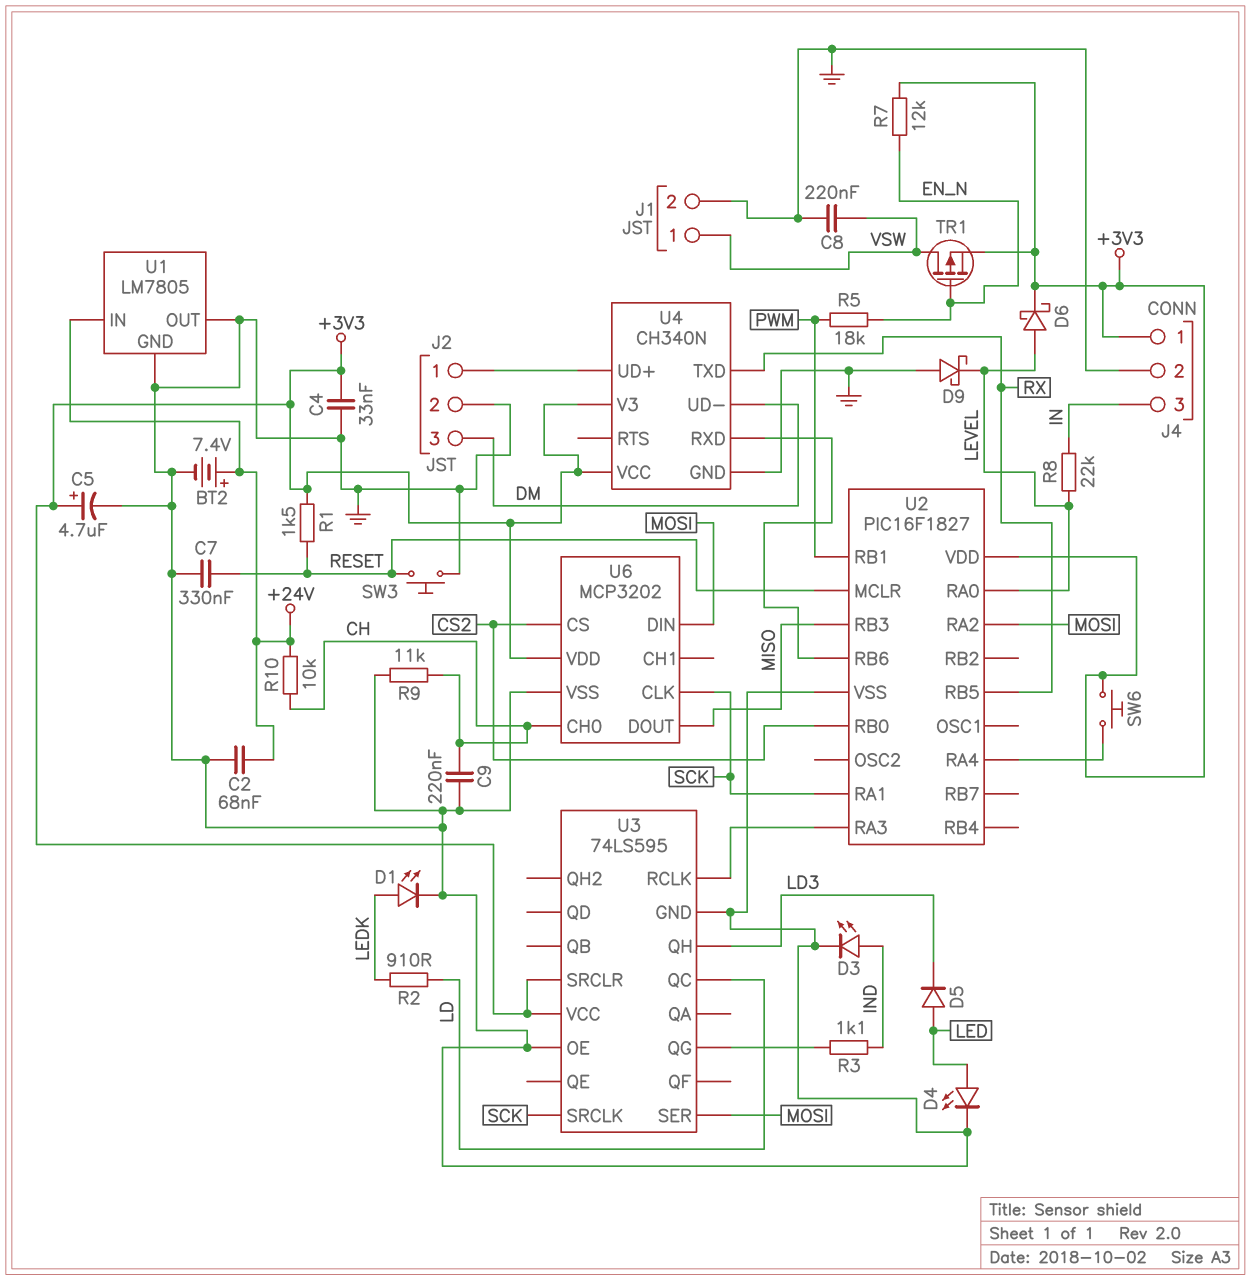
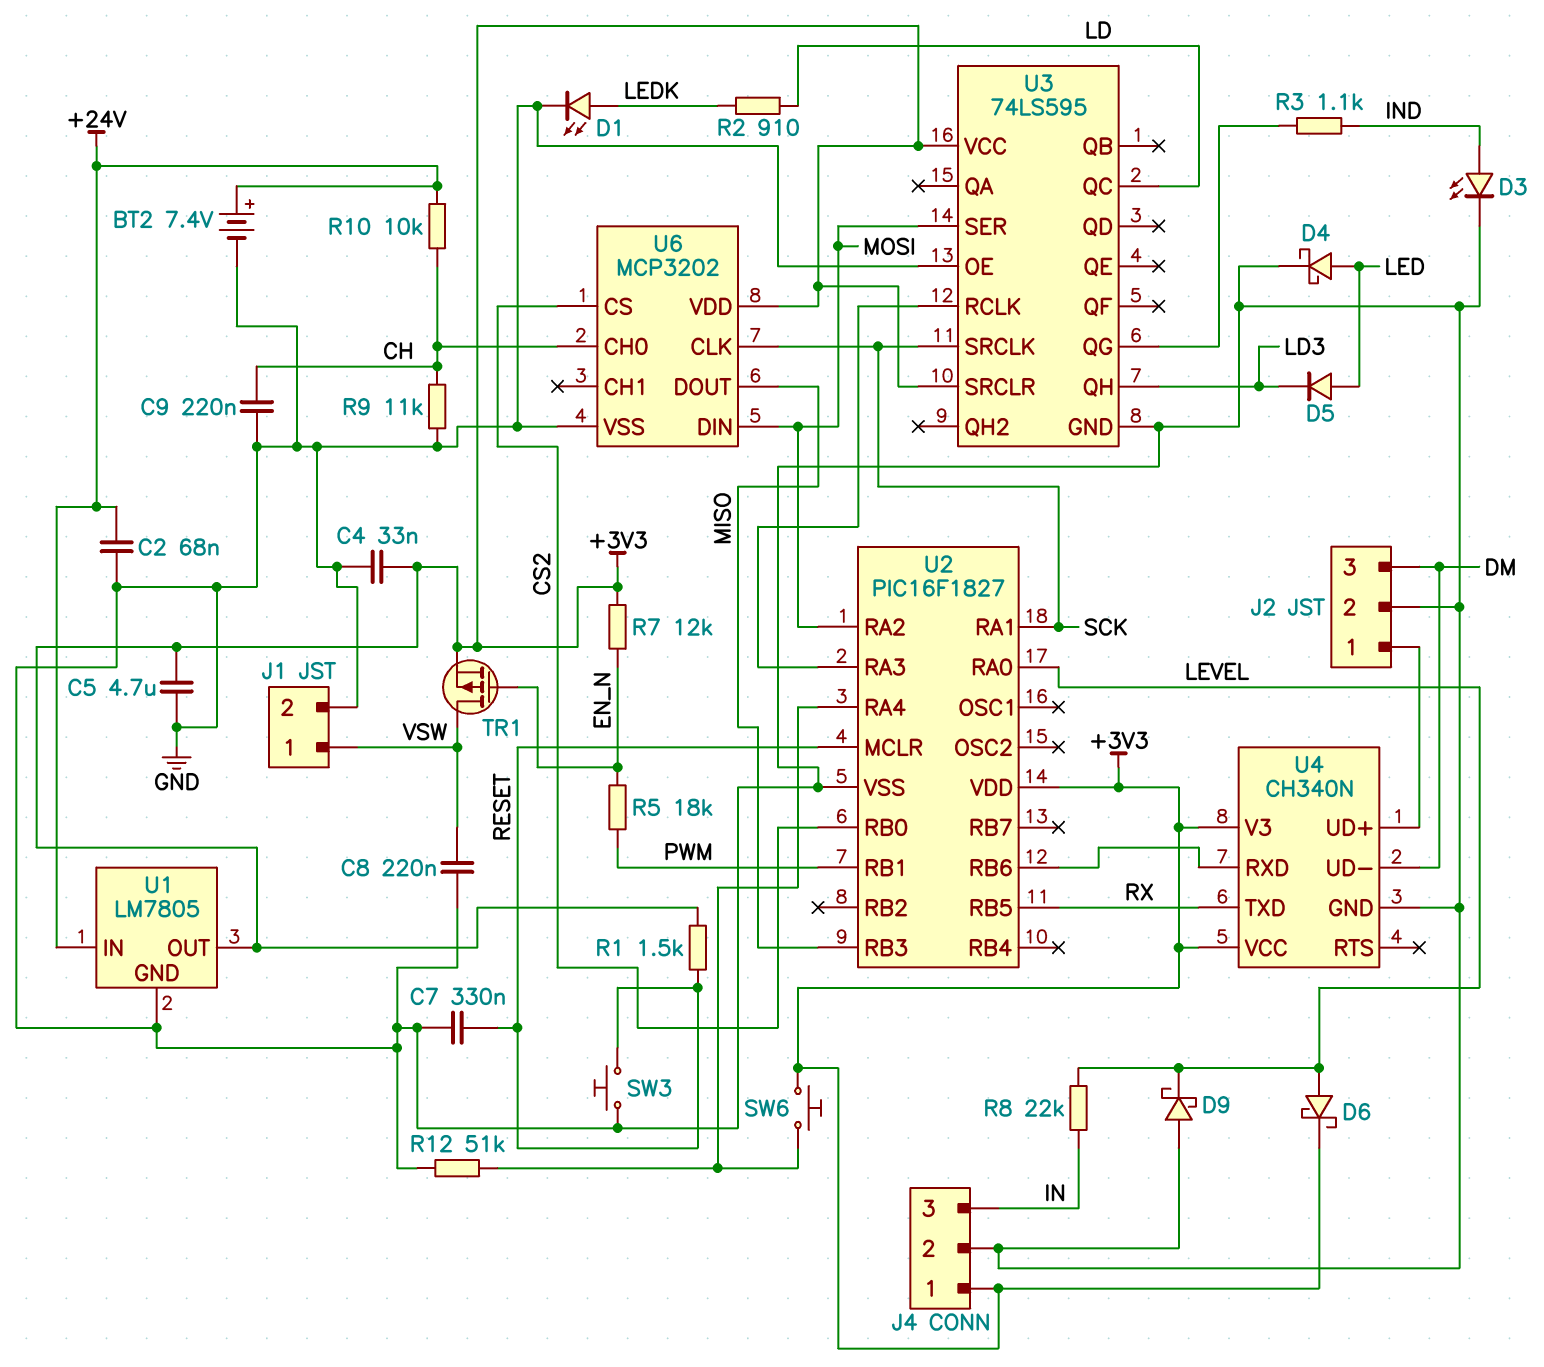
C5: 4.7uF (plus +3V3, minus GND) -> 4.7uF (+3V3, GND)
D4: LED (A LED, K GND) -> schottky (A LED, K GND)
R12: none -> 51k (GND, U2/RA4)
U1 pin OUT: GND -> +3V3

